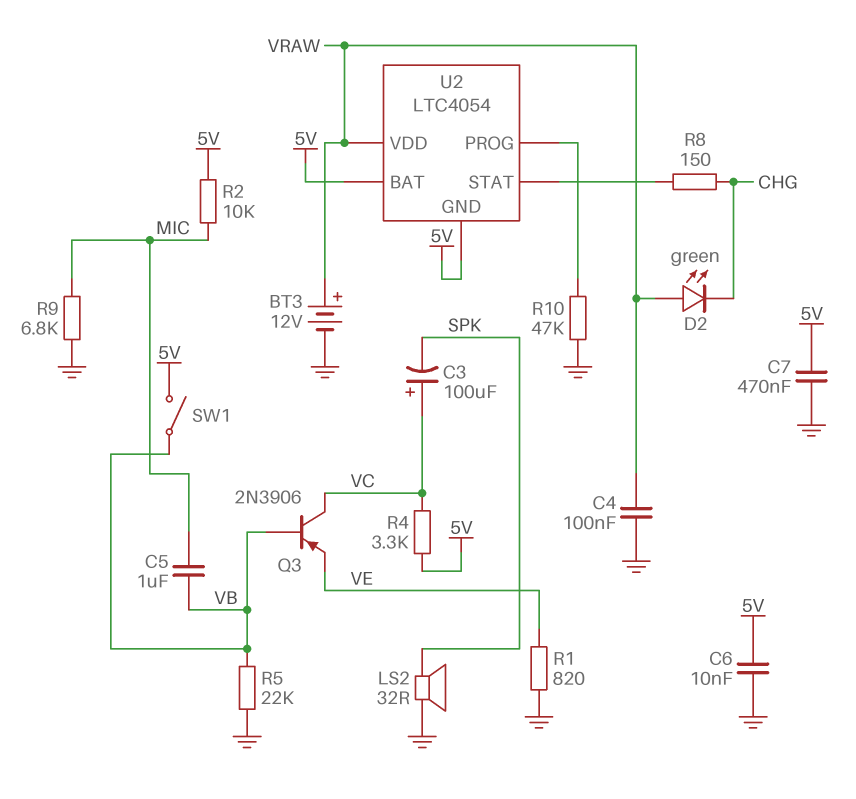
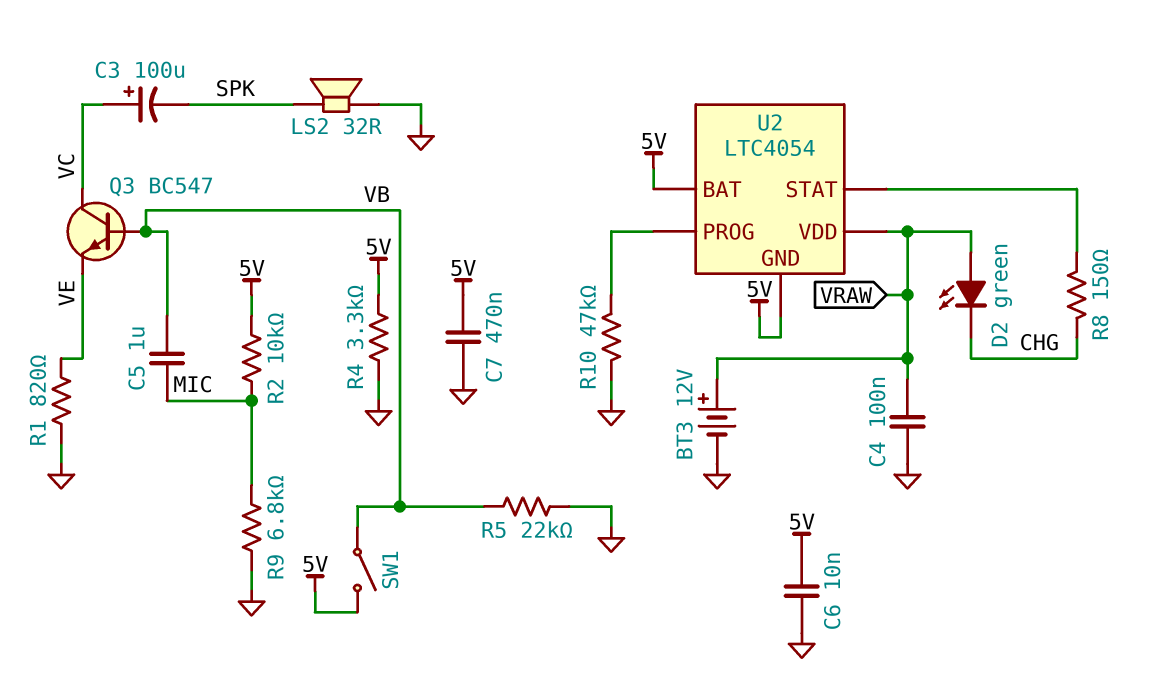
Q3: PNP 2N3906 (B VB, C VC, E VE) -> NPN BC547 (B VB, C VC, E VE)
R4: 3.3k (5V, VC) -> 3.3k (5V, GND)

